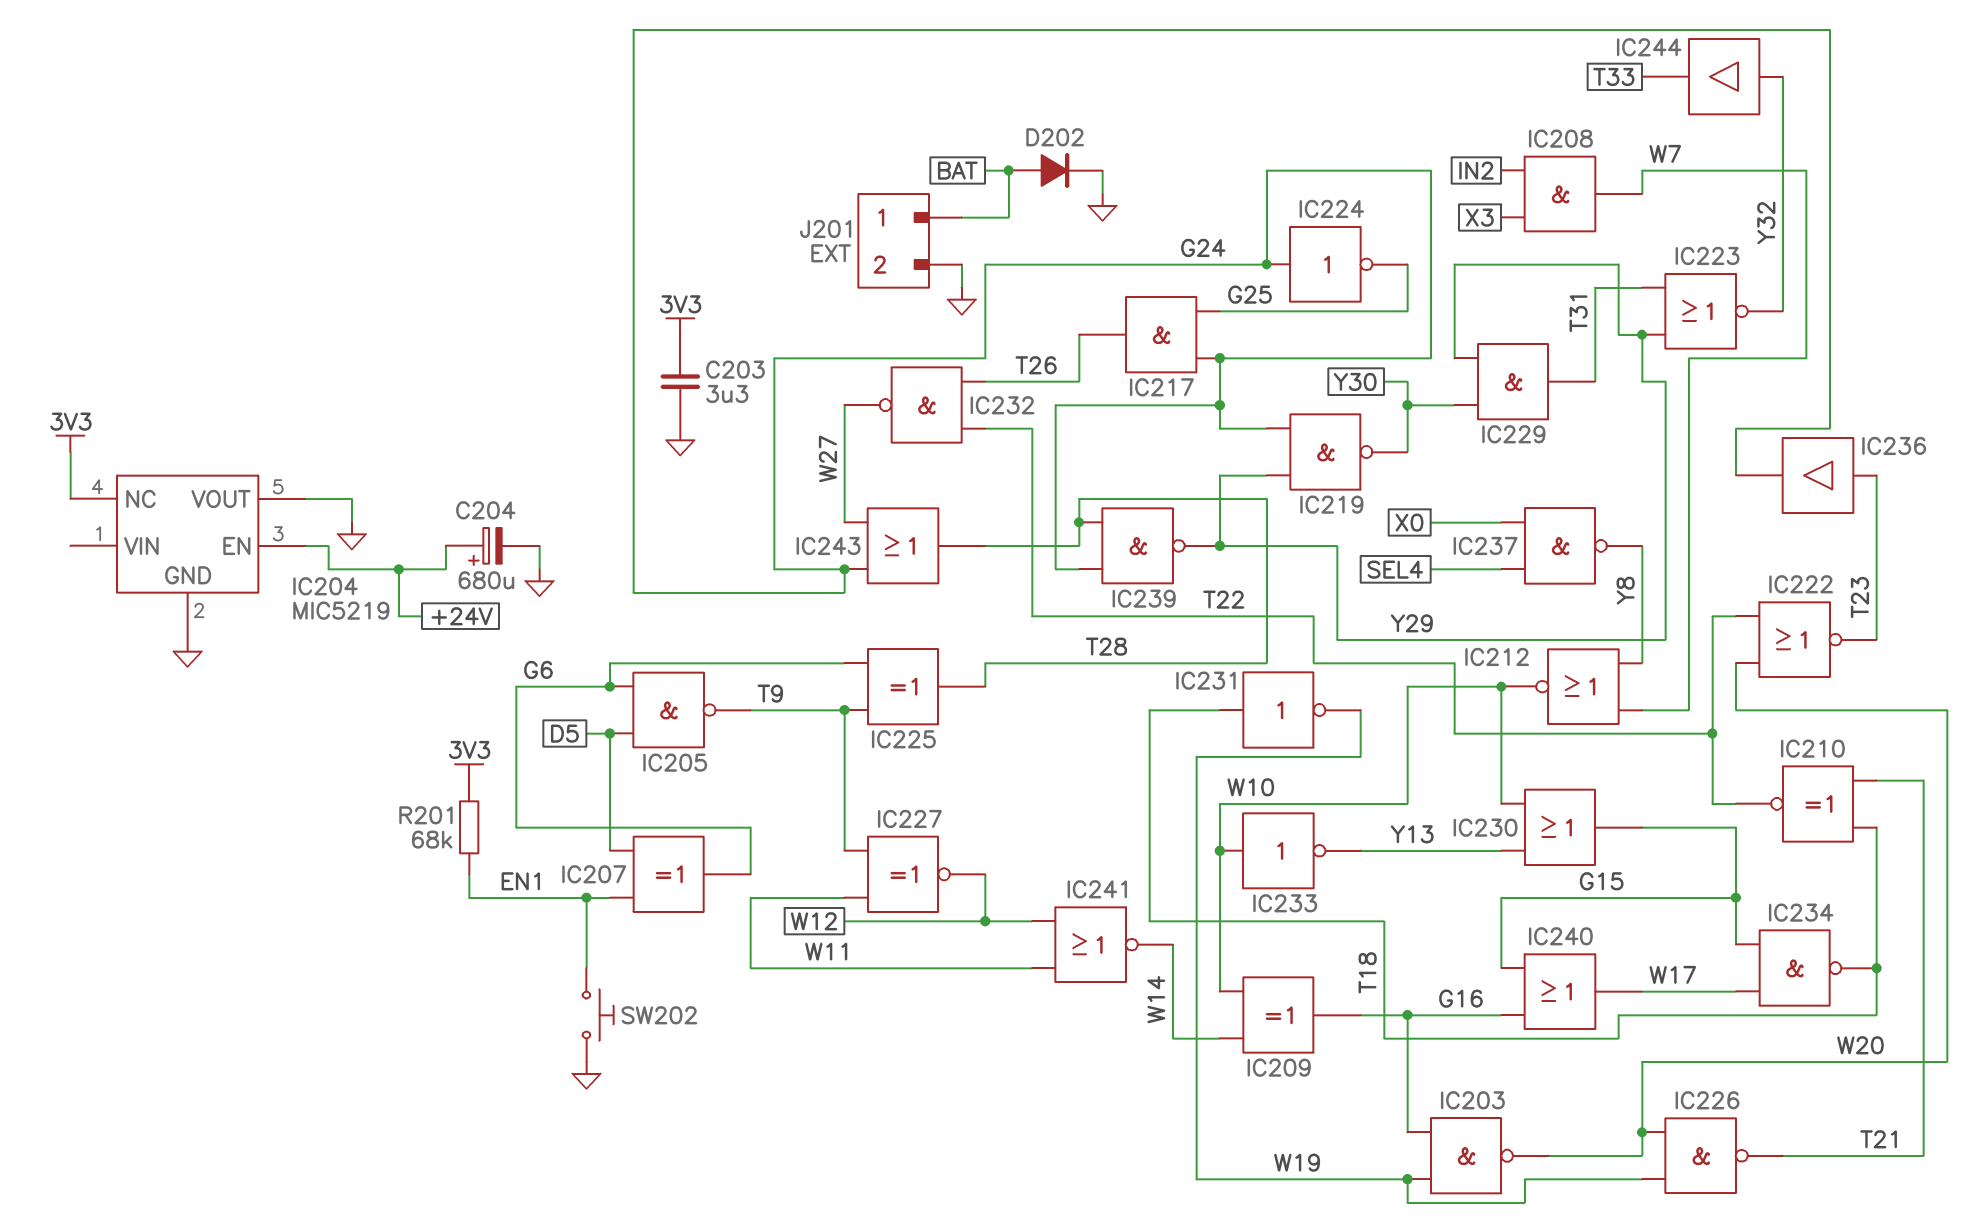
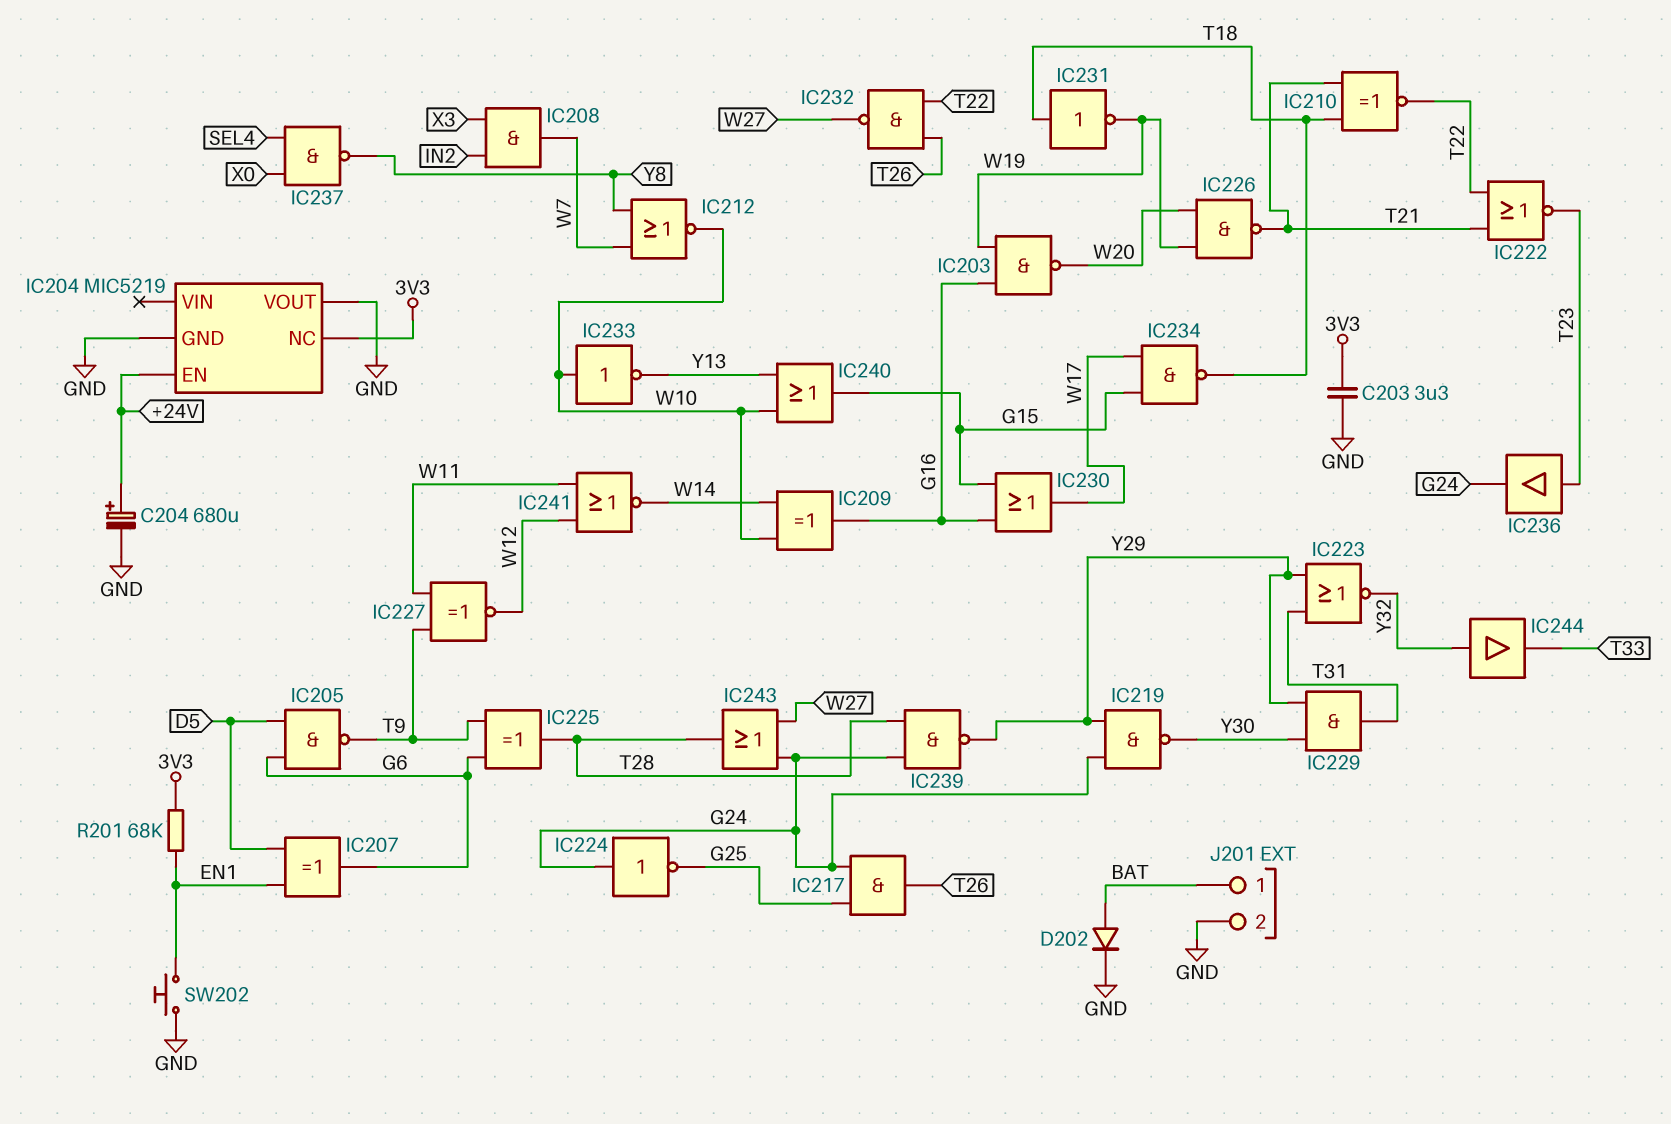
IC222: NOR (in T22, in W20, out T23) -> NOR (in T21, in T22, out T23)
IC230: OR (in W10, in Y13, out G15) -> OR (in G15, in G16, out W17)
IC240: OR (in G15, in G16, out W17) -> OR (in W10, in Y13, out G15)

